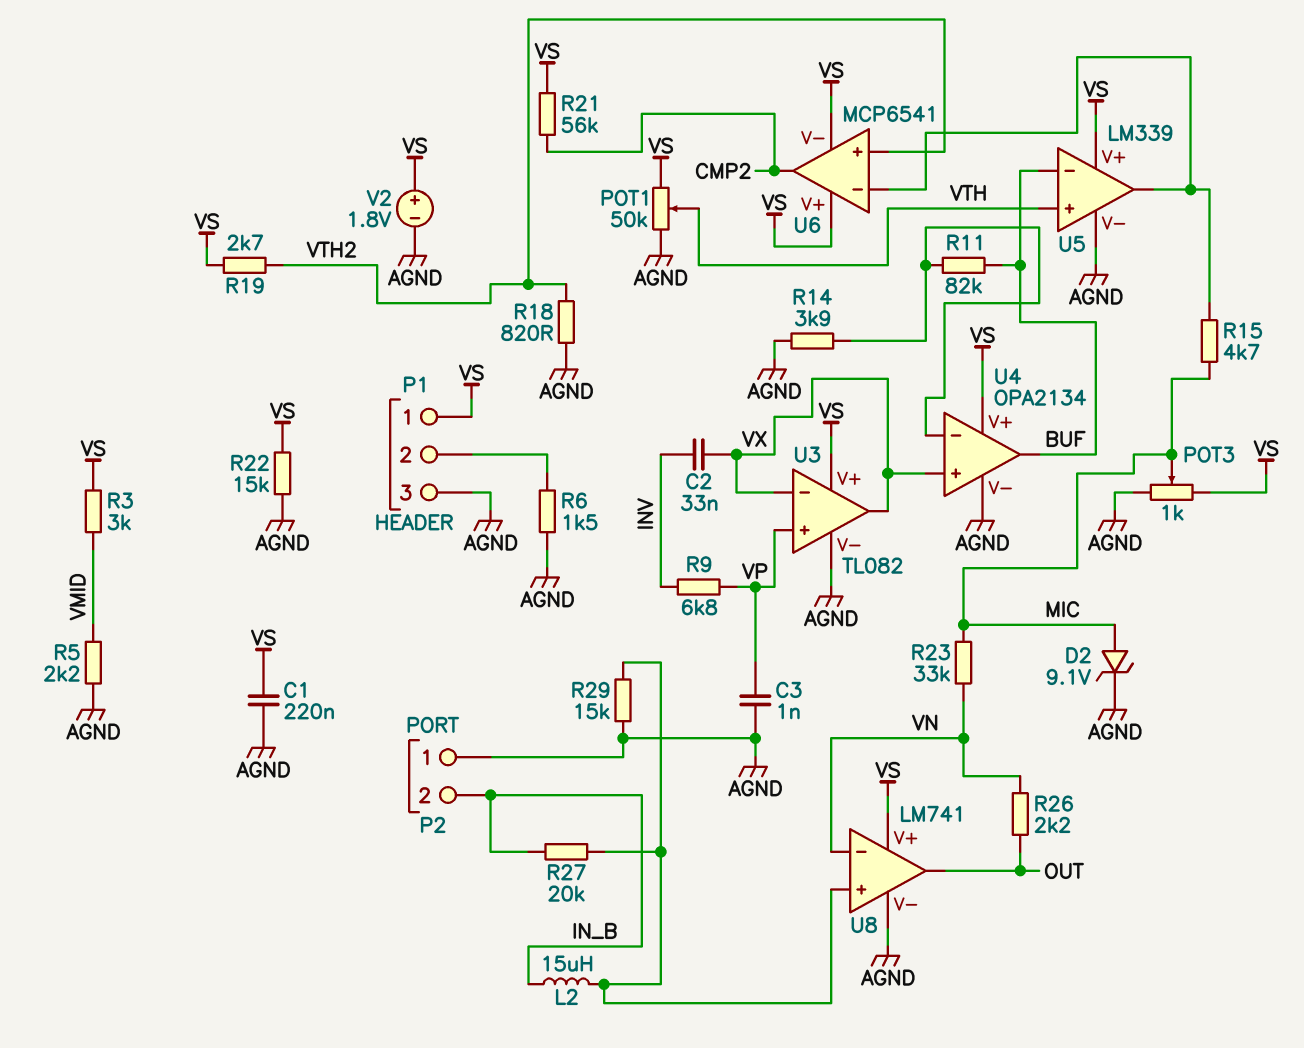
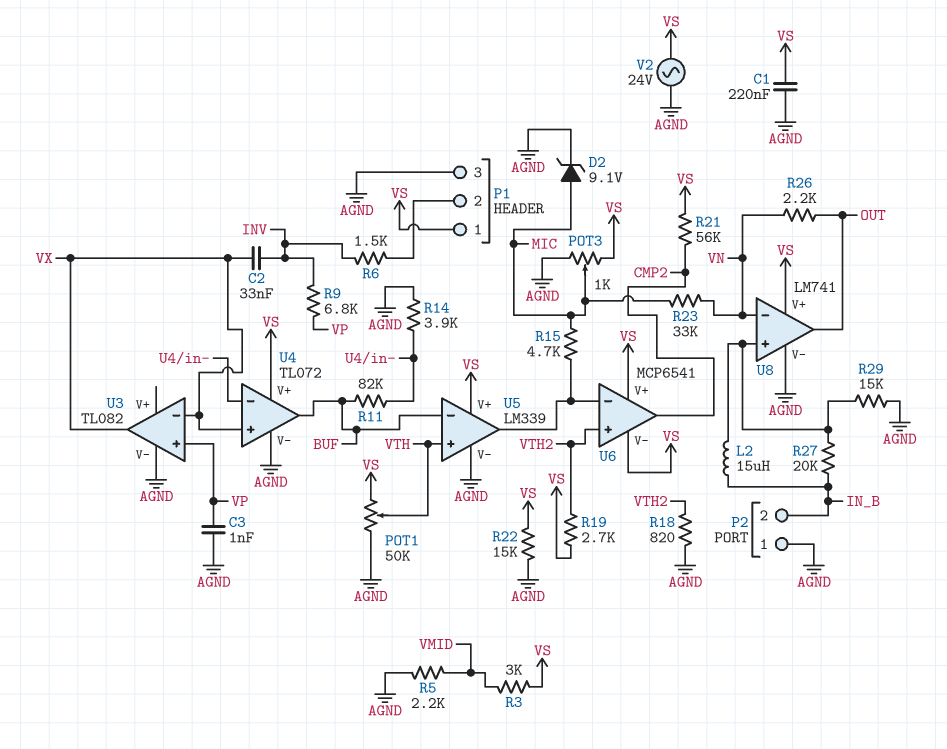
R6: 1.5k (AGND, P1/2) -> 1.5k (INV, P1/2)
U3 pin V+: VS -> none
U4: OPA2134 -> TL072
V2: 1.8V (plus VS, minus AGND) -> AC 24V (AGND, VS)

